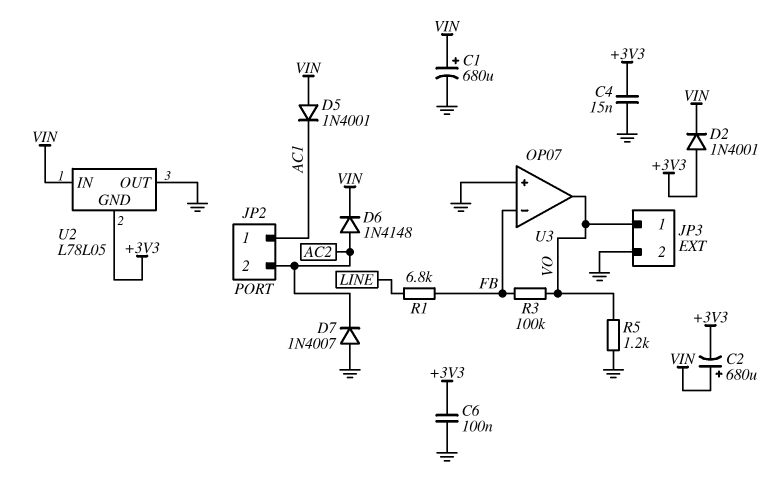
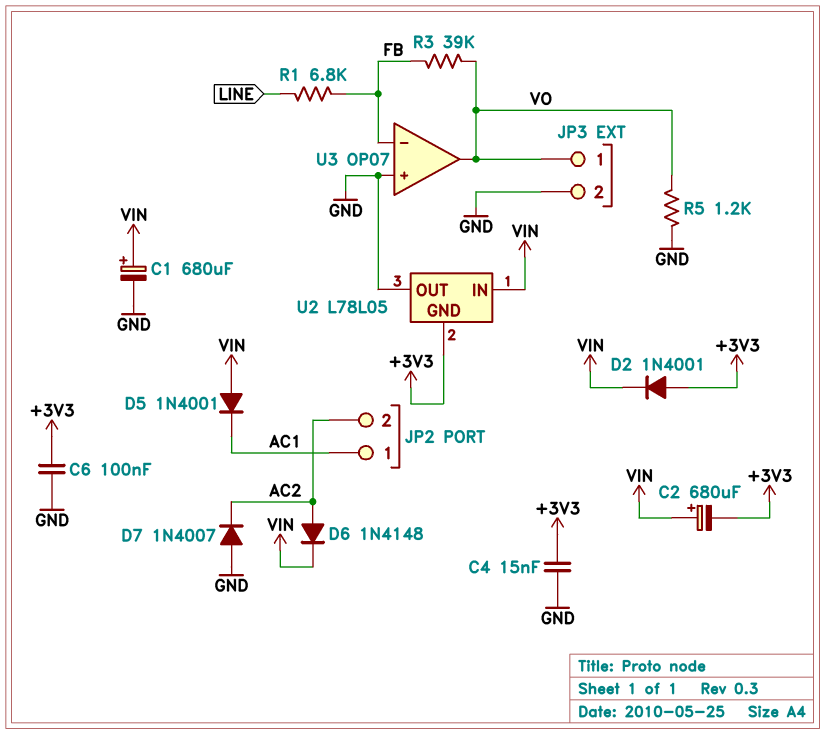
R3: 100k (FB, VO) -> 39k (FB, VO)

